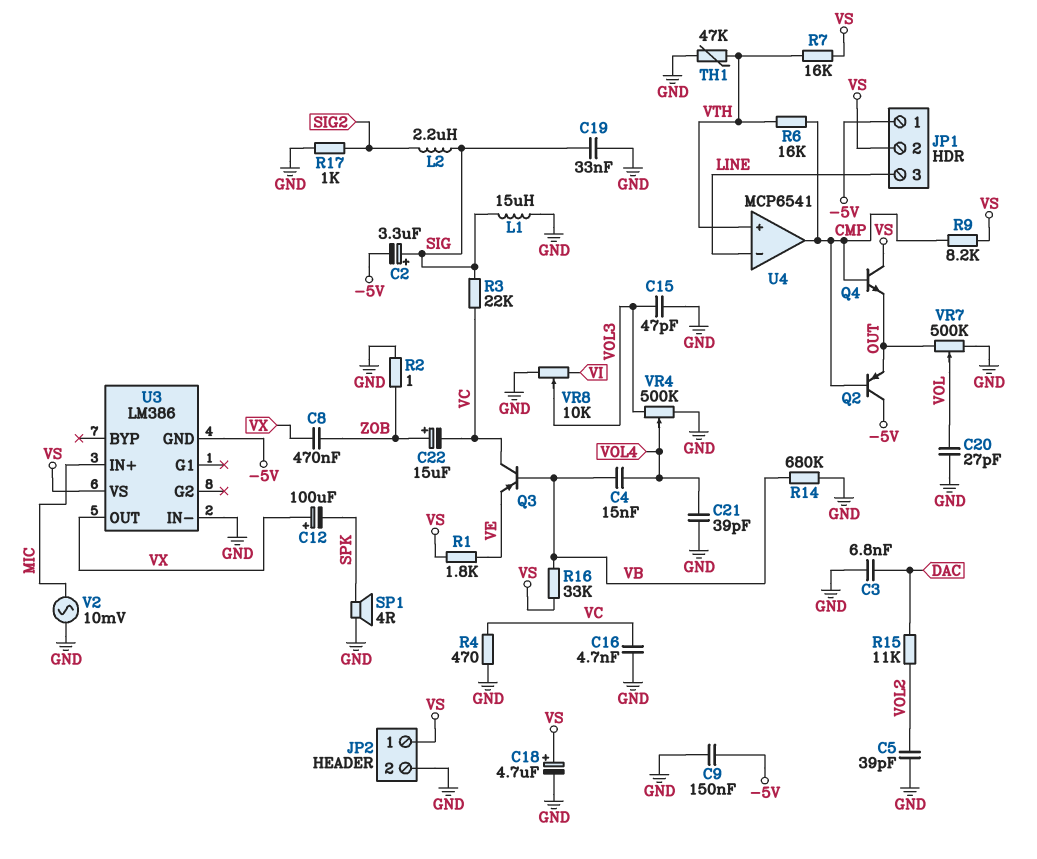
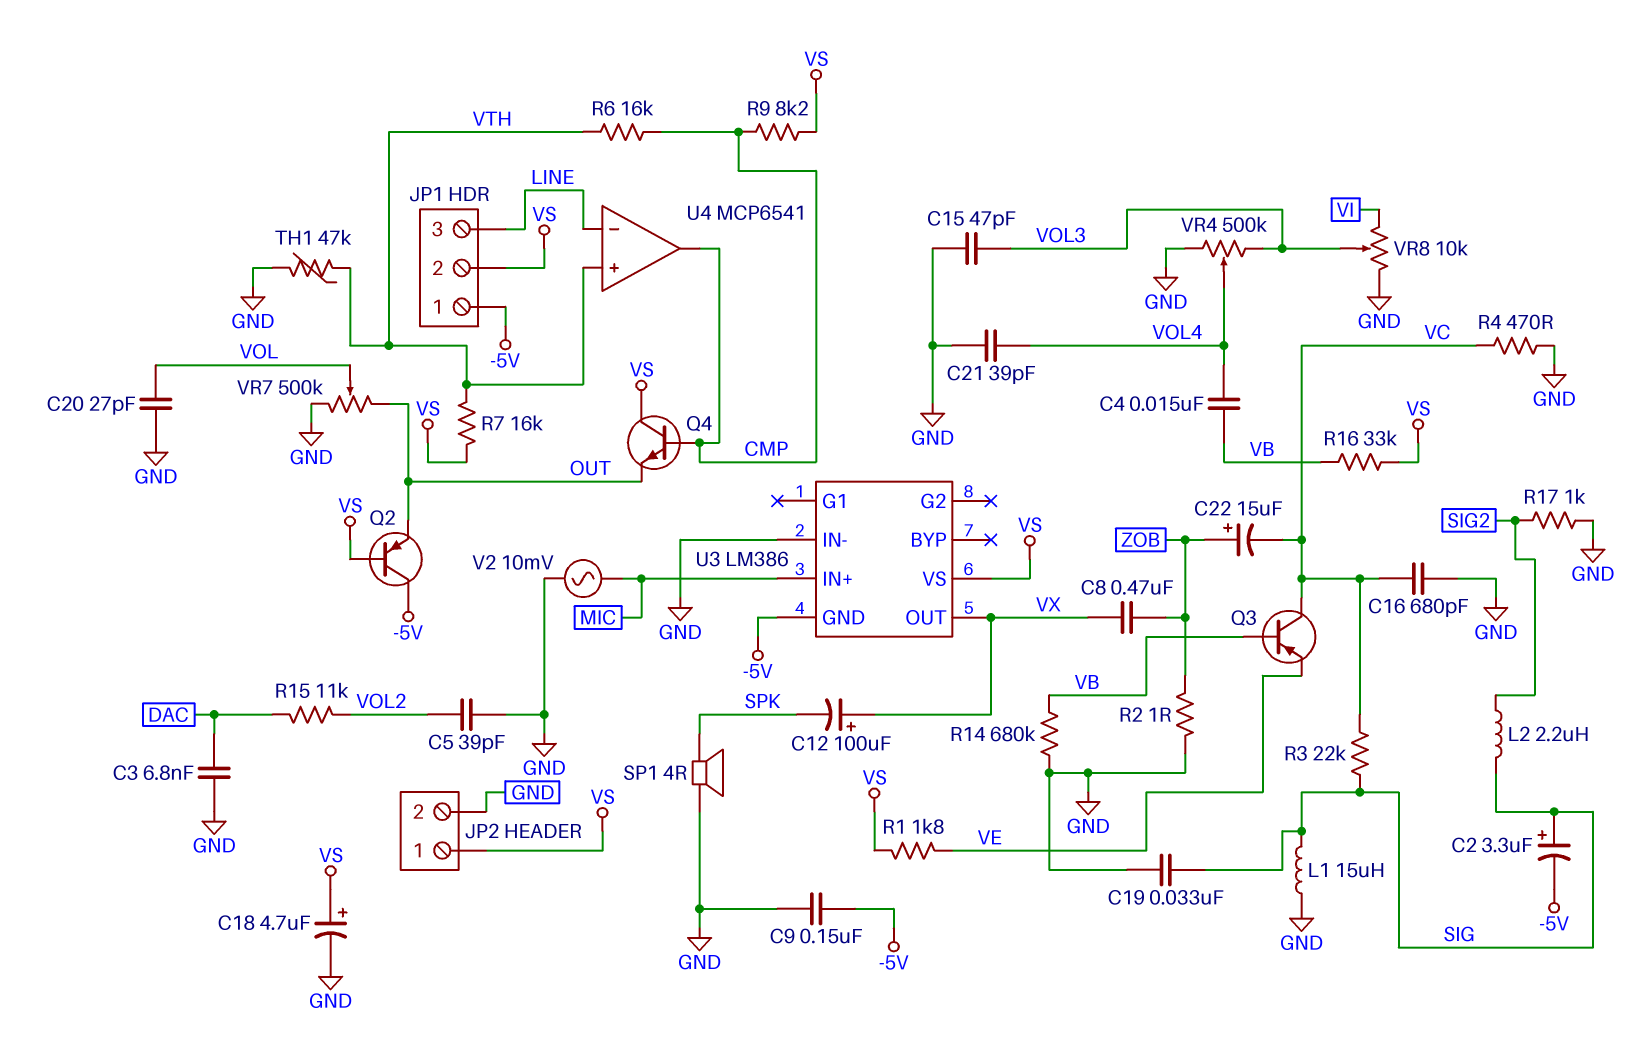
C16: 4.7nF (GND, VC) -> 680pF (GND, VC)
Q2: PNP (B CMP, C -5V, E OUT) -> PNP (B VS, C -5V, E OUT)

